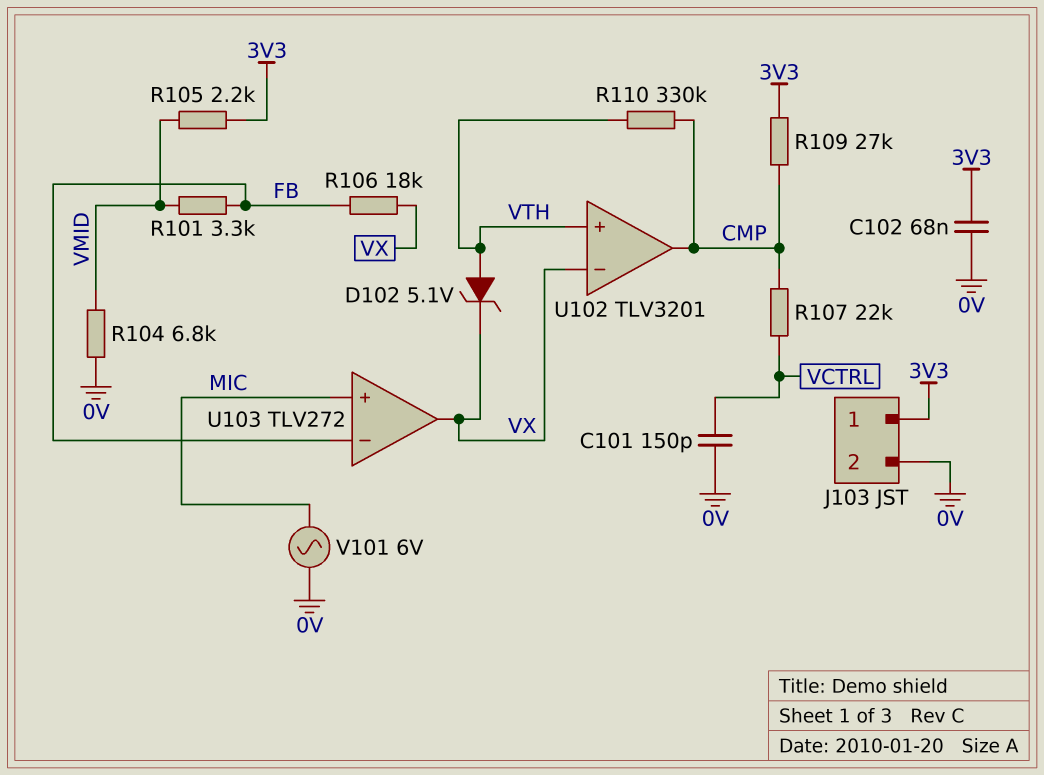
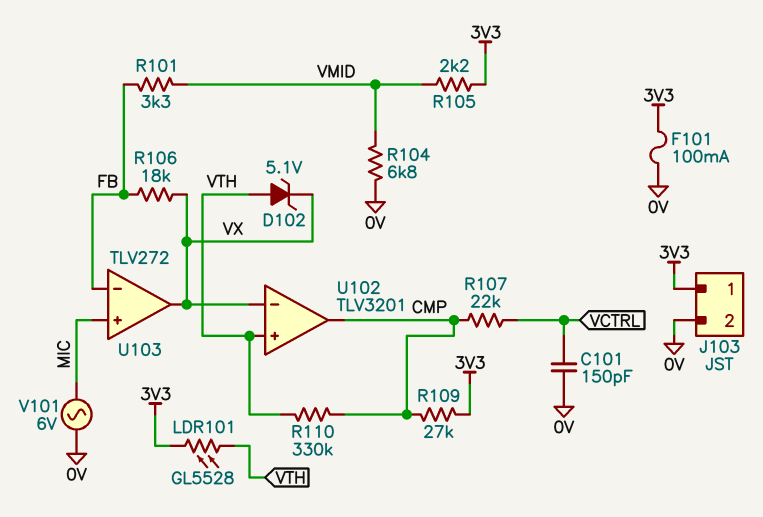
C102: 68nF (0V, 3V3) -> none
F101: none -> 100mA (0V, 3V3)
LDR101: none -> GL5528 (3V3, VTH)

